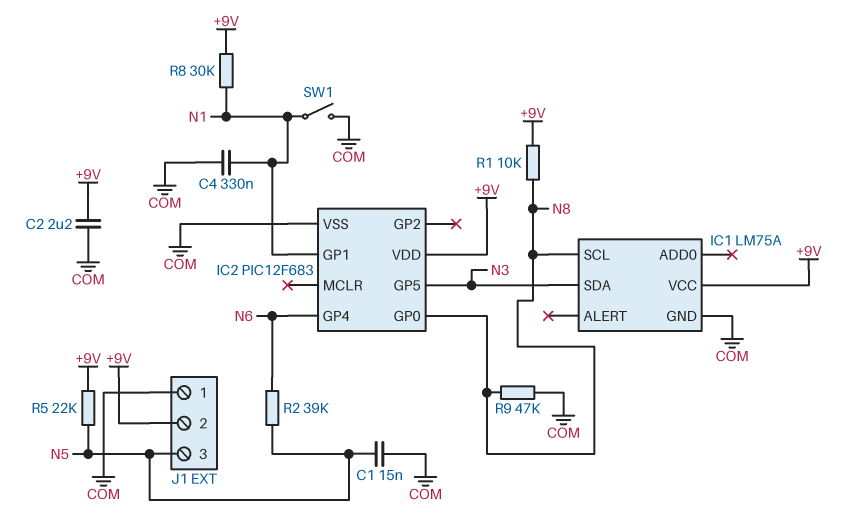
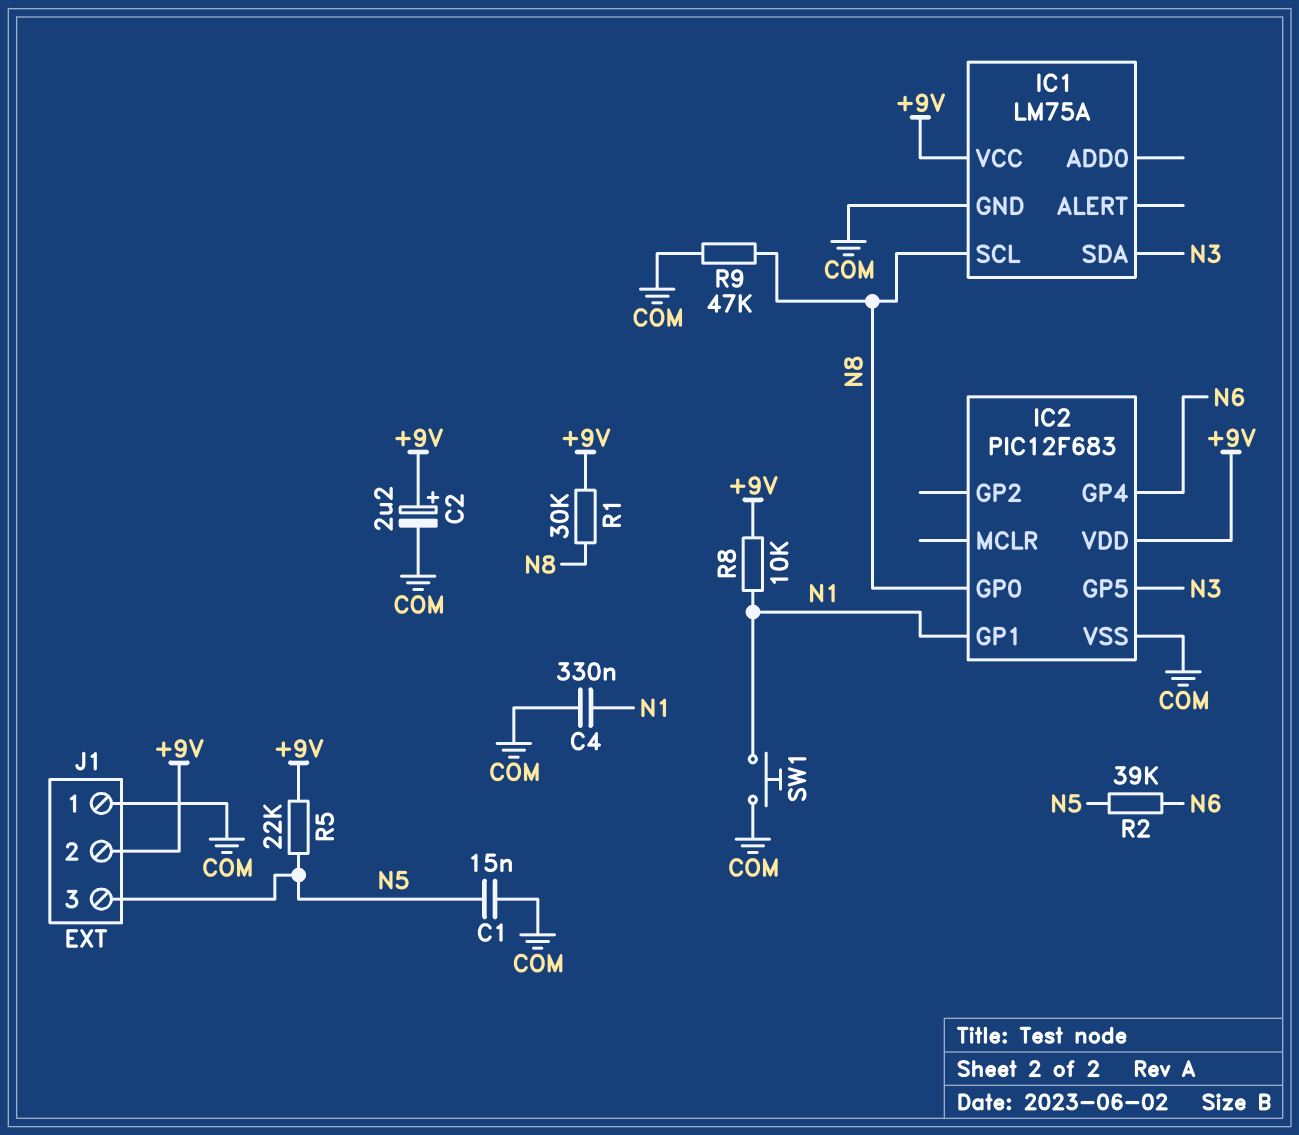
C2: 2.2uF (+9V, COM) -> 2.2uF (plus +9V, minus COM)
R1: 10k (+9V, N8) -> 30k (+9V, N8)
R8: 30k (+9V, N1) -> 10k (+9V, N1)
SW1: switch (COM, N1) -> button (COM, N1)

